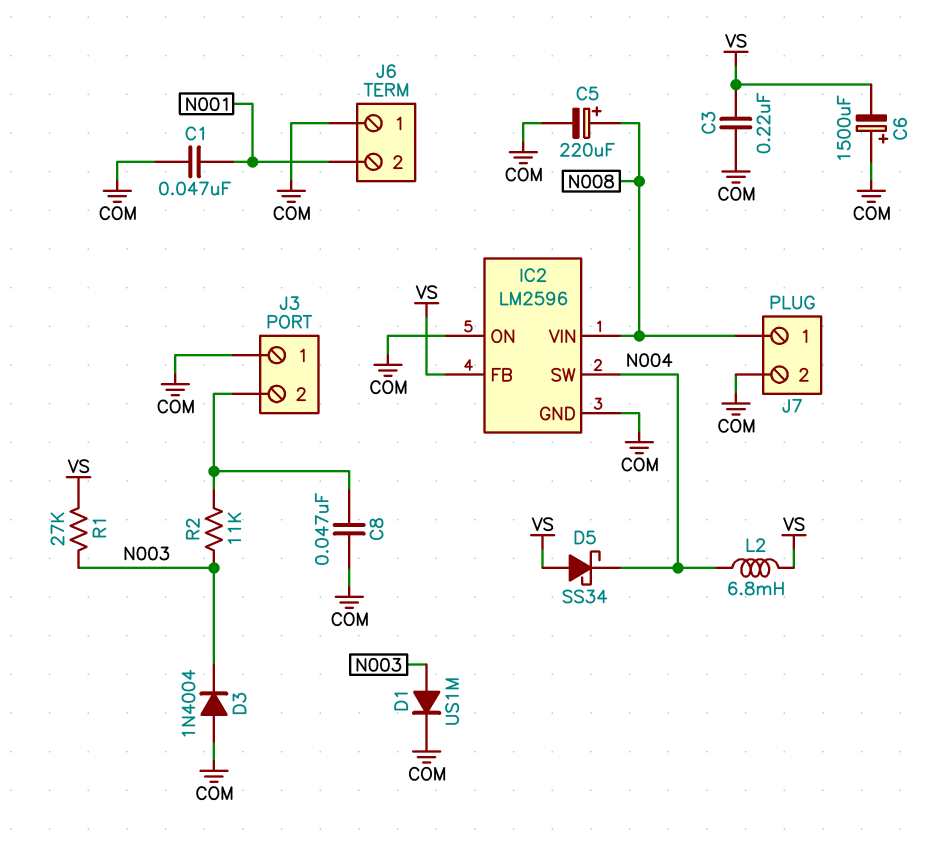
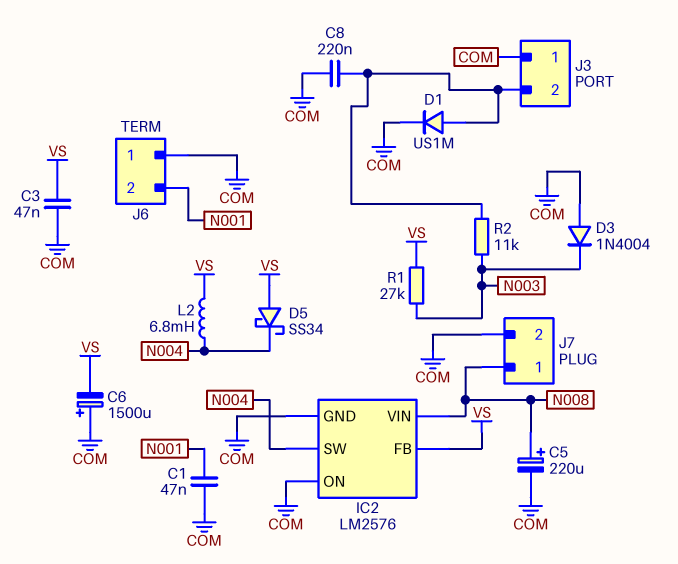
C3: 220nF (COM, VS) -> 47nF (COM, VS)
C8: 47nF (COM, J3/2) -> 220nF (COM, J3/2)
D1: diode US1M (A N003, K COM) -> diode US1M (A J3/2, K COM)
IC2: LM2596 -> LM2576

